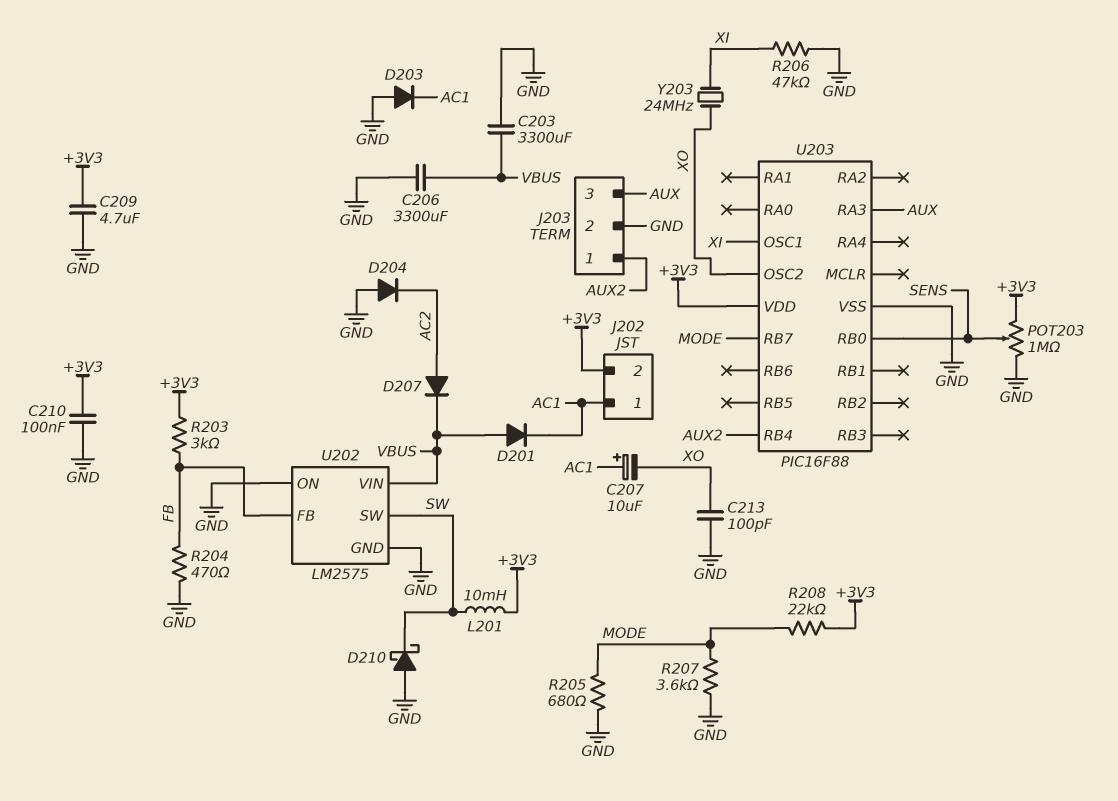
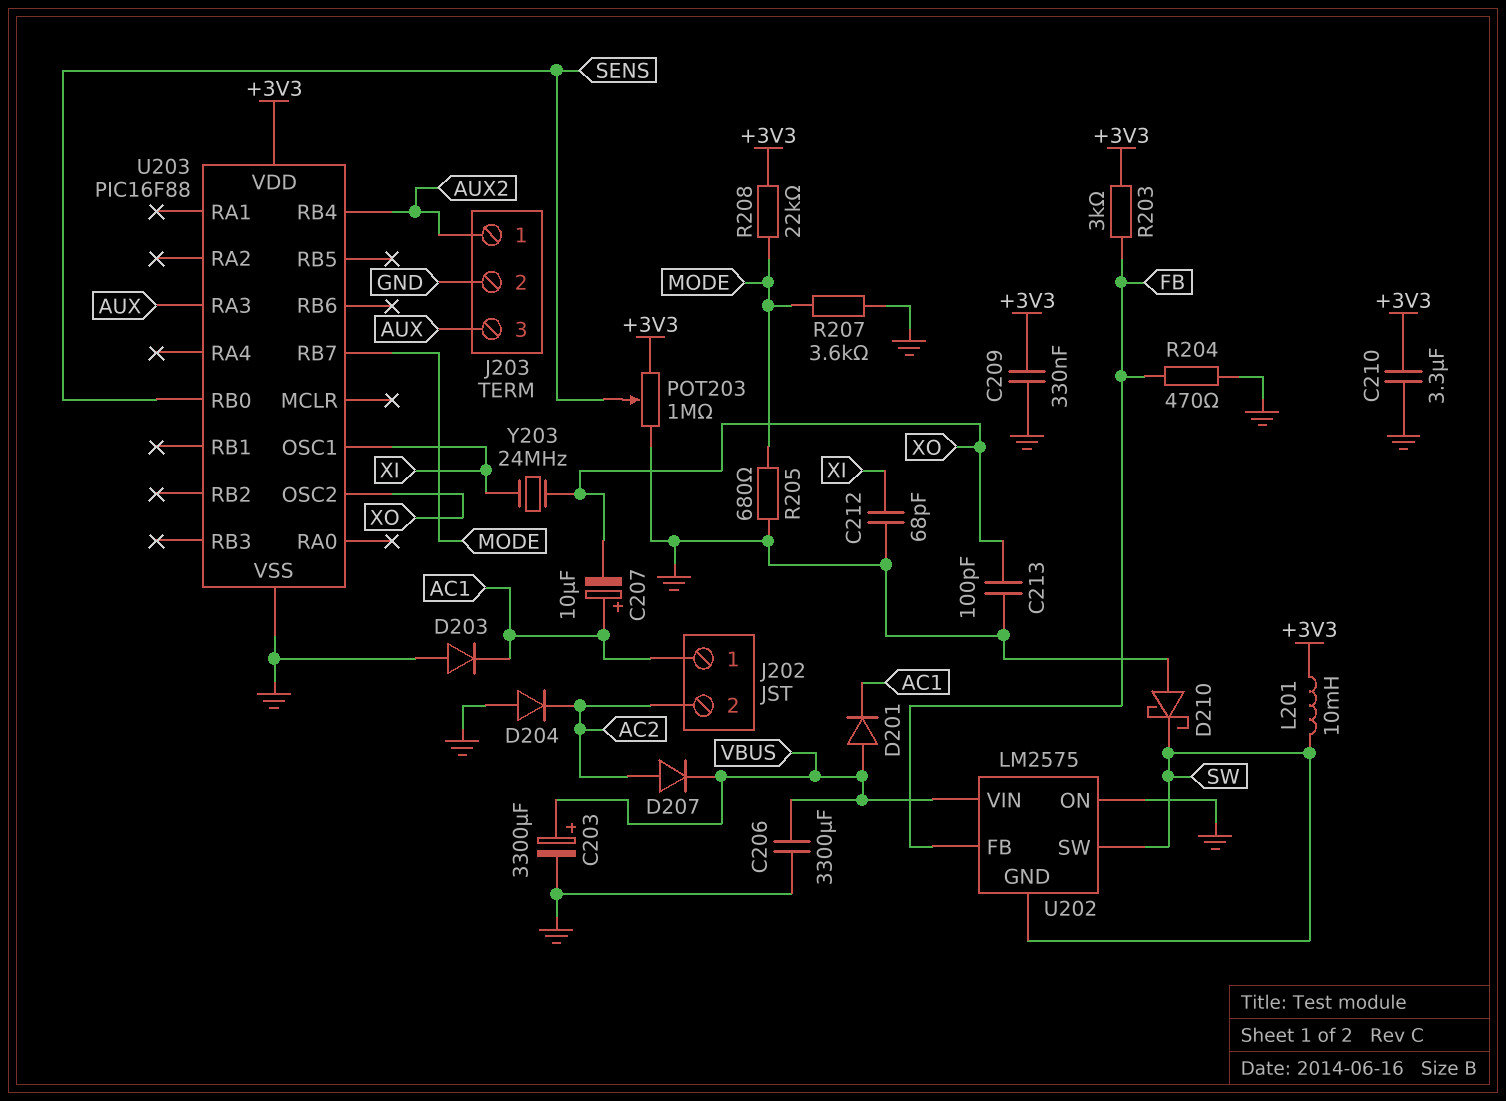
C203: 3300uF (GND, VBUS) -> 3300uF (plus VBUS, minus GND)
C209: 4.7uF (+3V3, GND) -> 330nF (+3V3, GND)
C210: 100nF (+3V3, GND) -> 3.3uF (+3V3, GND)
C212: none -> 68pF (GND, XI)
J202 pin 2: +3V3 -> AC2
R206: 47k (GND, XI) -> none
U202 pin GND: GND -> SW

